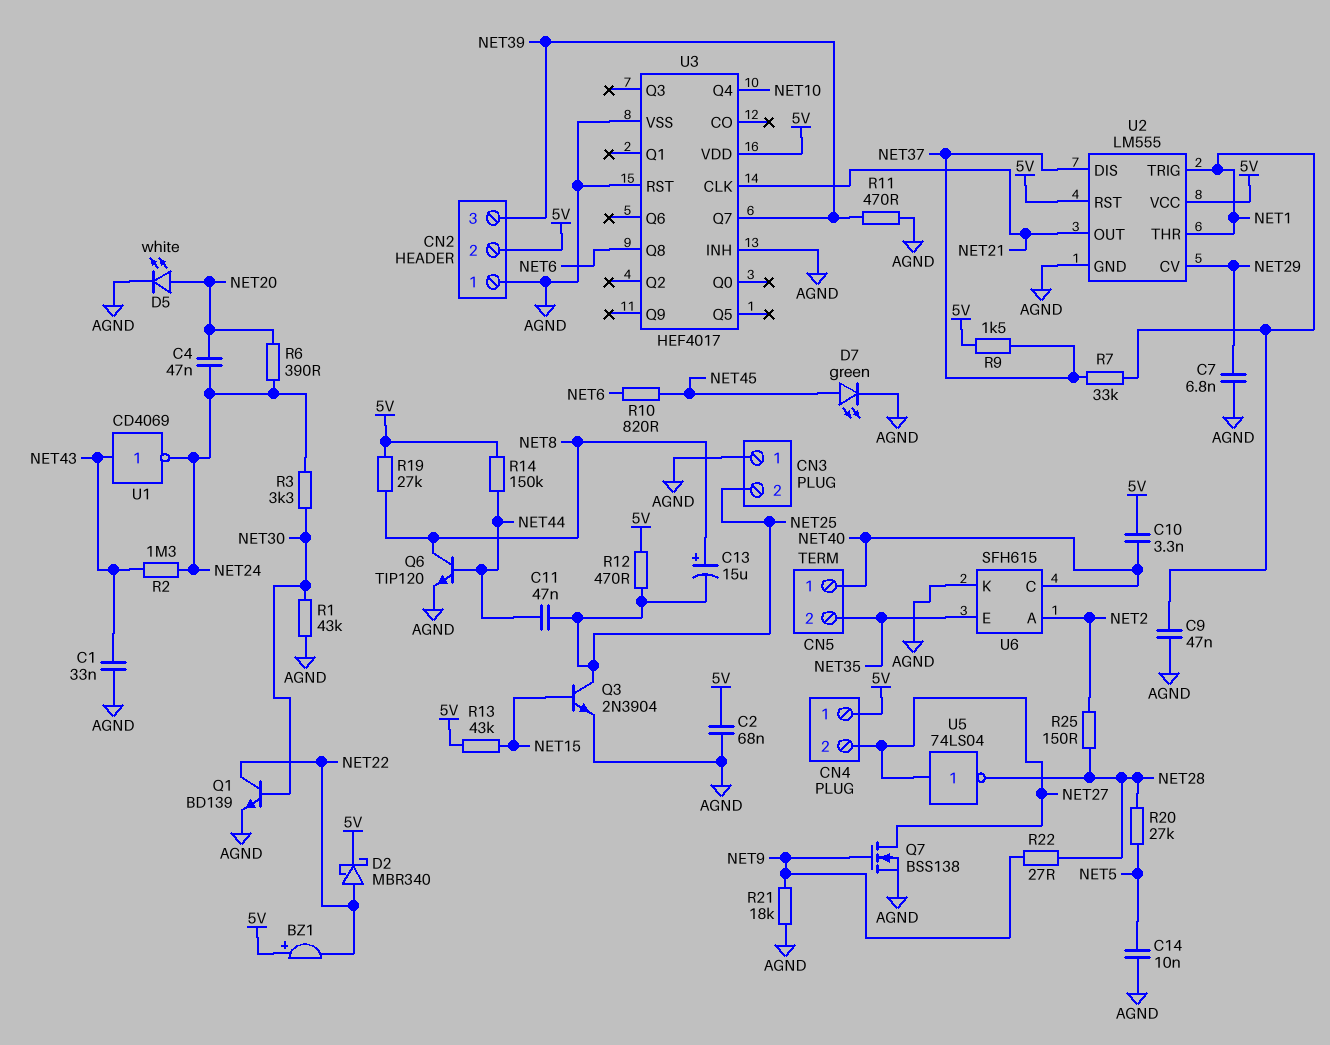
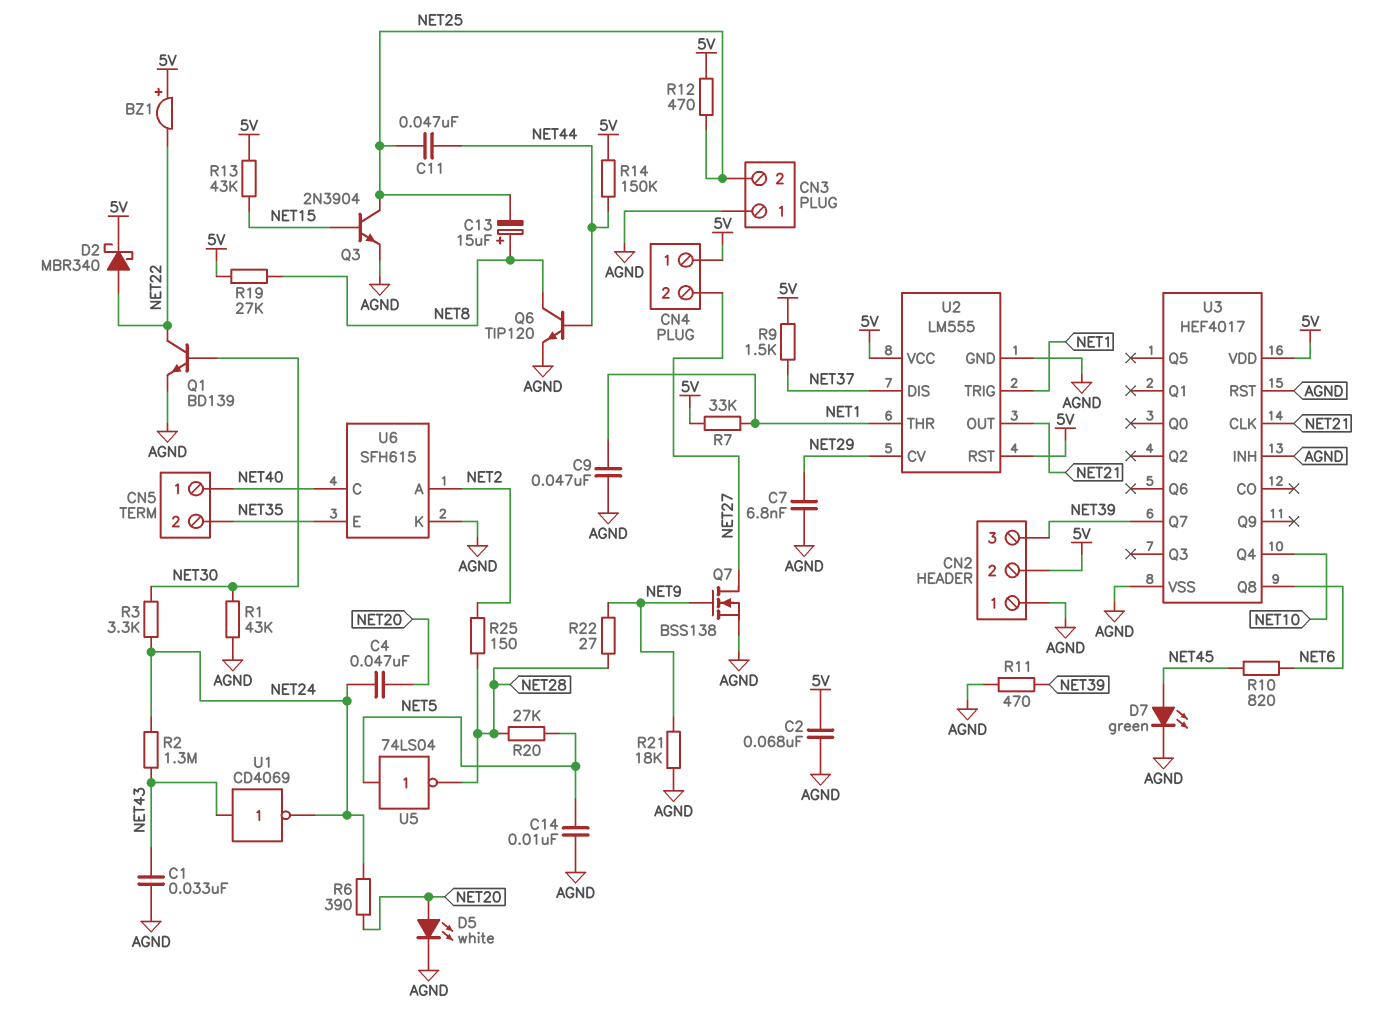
C10: 3.3nF (5V, NET40) -> none
R7: 33k (NET1, NET37) -> 33k (5V, NET1)
U5: NOT 74LS04 (in NET27, out NET28) -> NOT 74LS04 (in NET5, out NET28)

